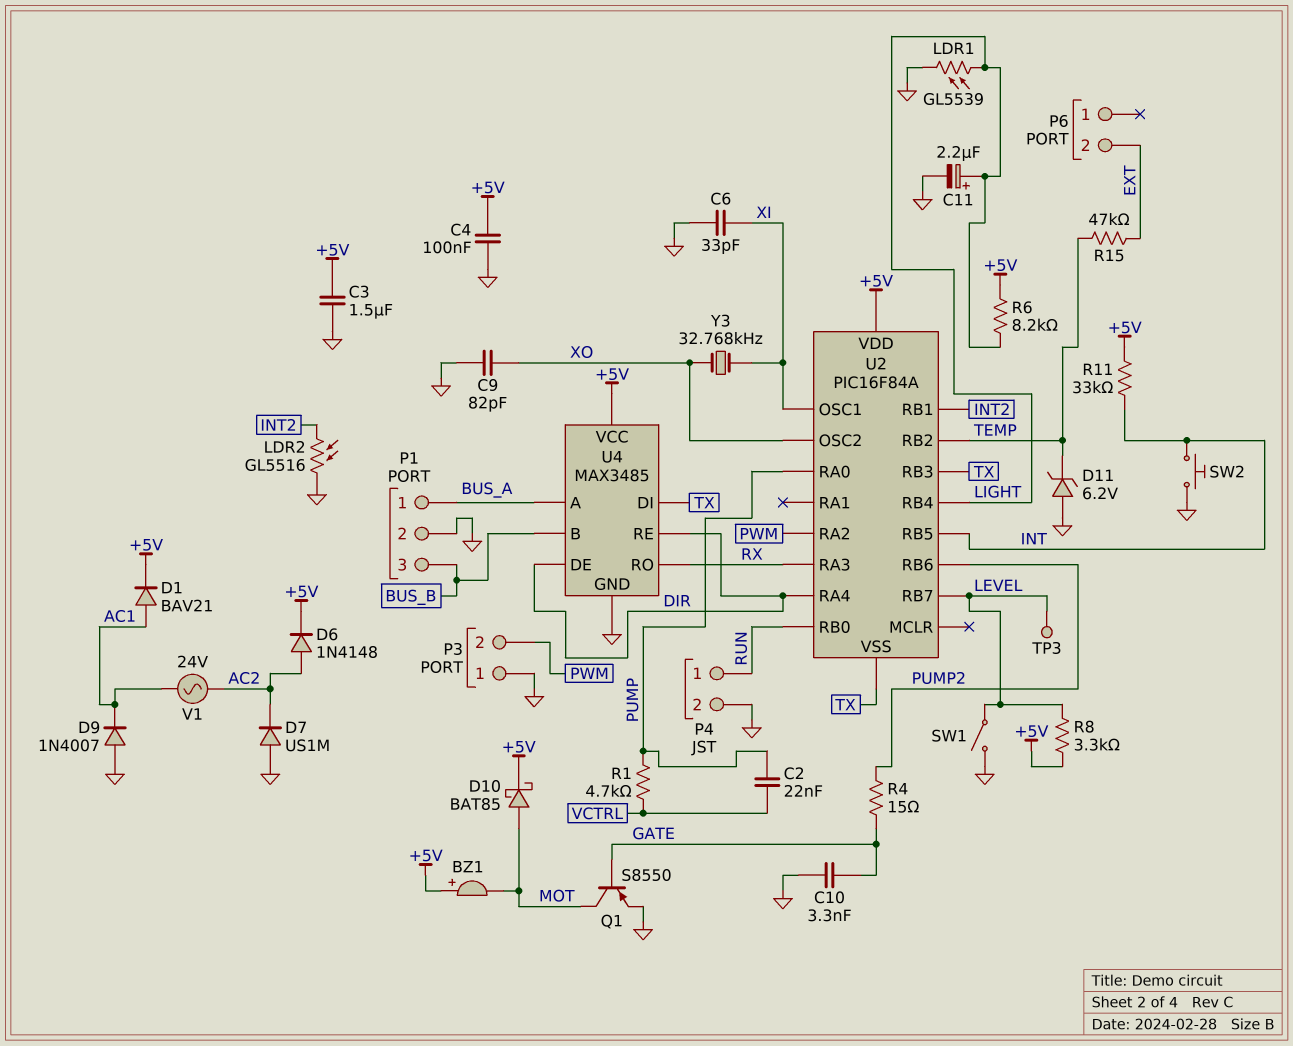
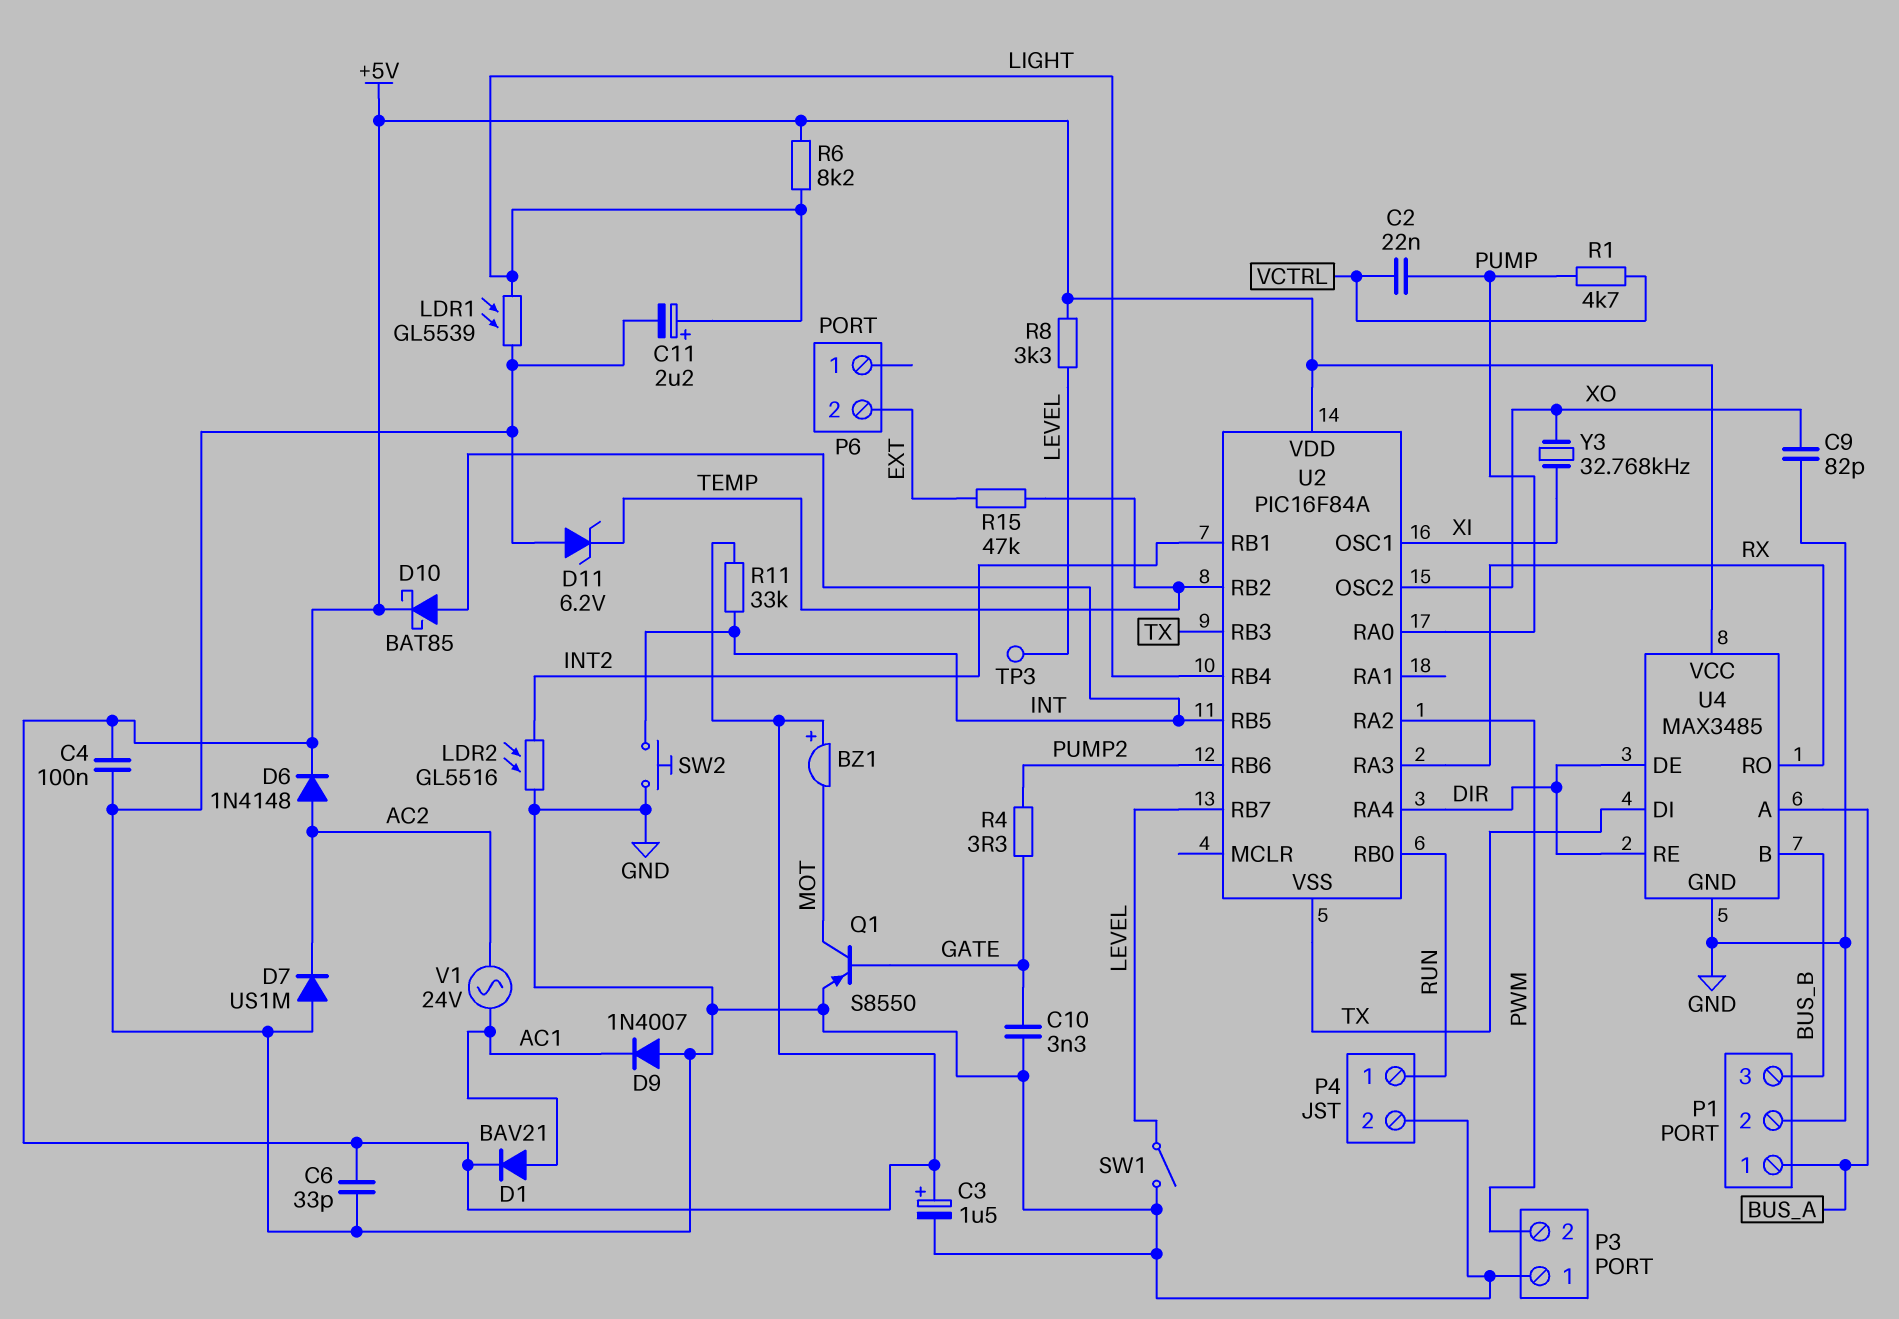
C3: 1.5uF (+5V, GND) -> 1.5uF (plus +5V, minus GND)
C6: 33pF (GND, XI) -> 33pF (+5V, GND)
D10: schottky BAT85 (A MOT, K +5V) -> schottky BAT85 (A INT, K +5V)
R4: 15 (GATE, PUMP2) -> 3.3 (GATE, PUMP2)

